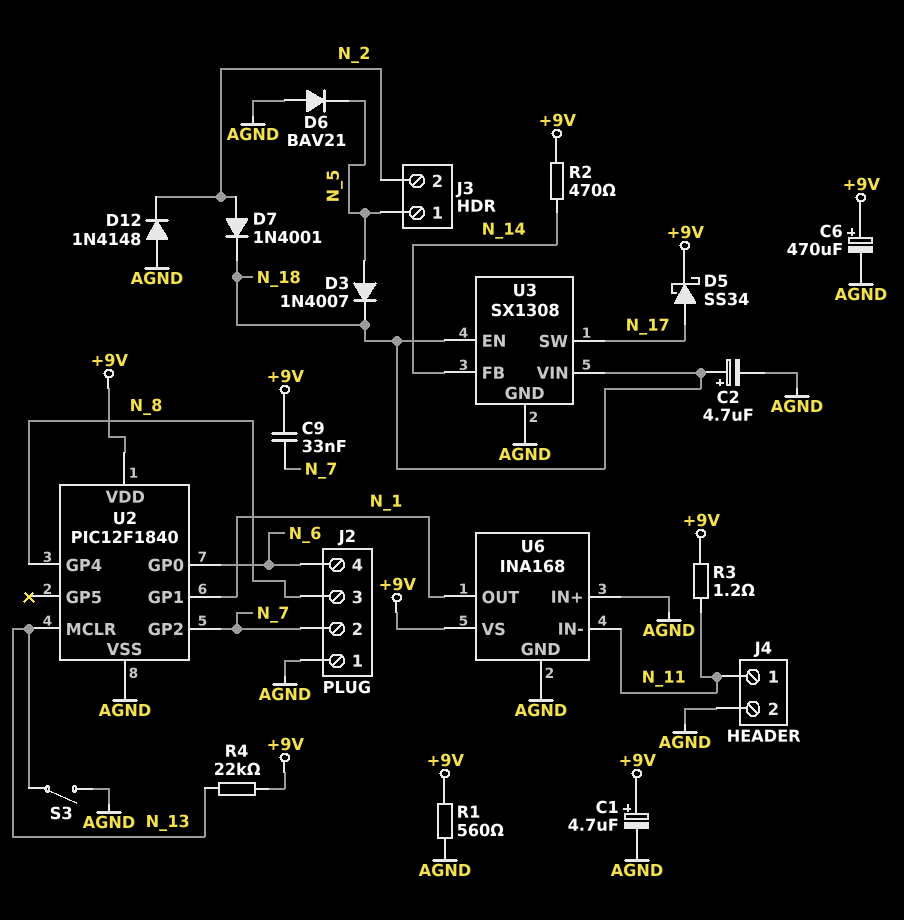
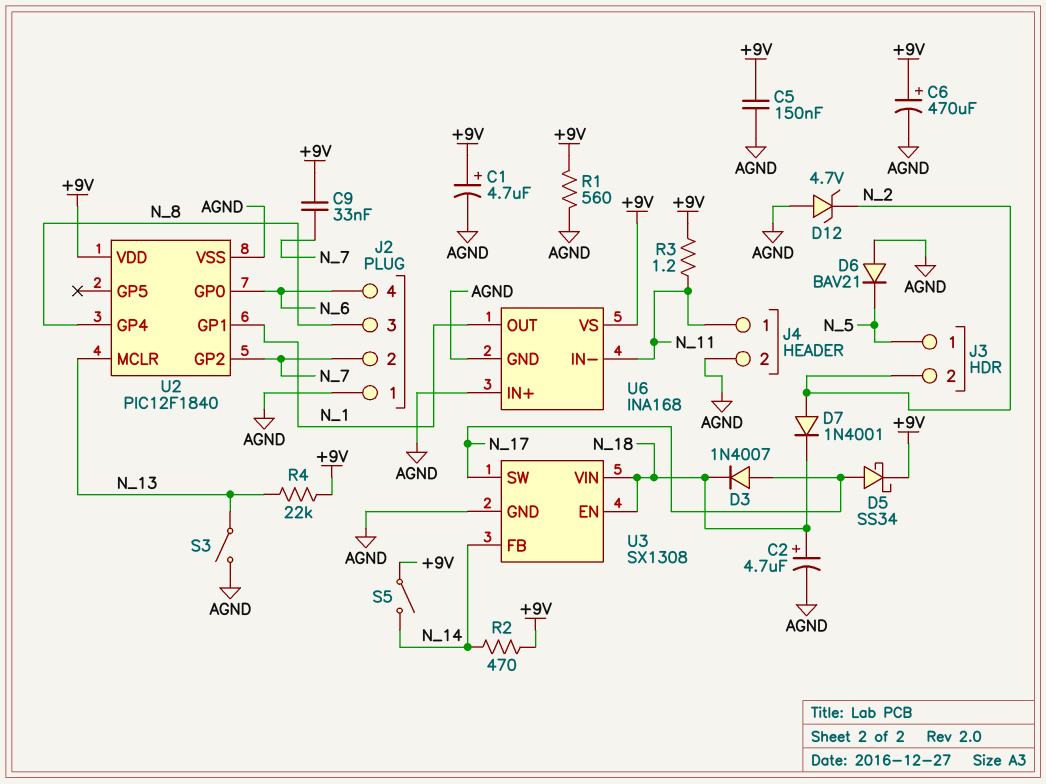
C5: none -> 150nF (+9V, AGND)
D3: diode 1N4007 (A N_5, K N_18) -> diode 1N4007 (A N_17, K N_18)
D12: diode 1N4148 (A AGND, K N_2) -> zener 4.7V (A AGND, K N_2)
S5: none -> switch (+9V, N_14)

